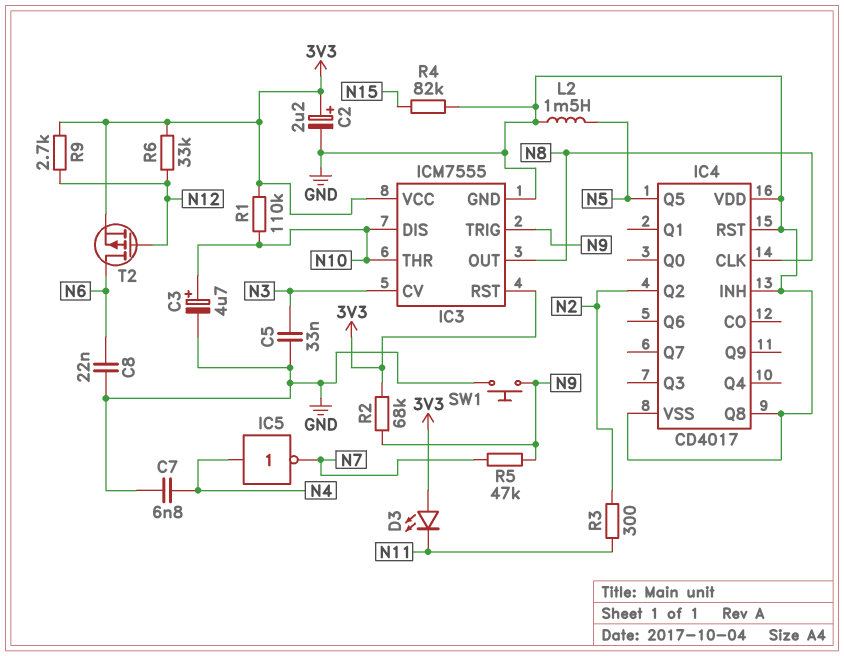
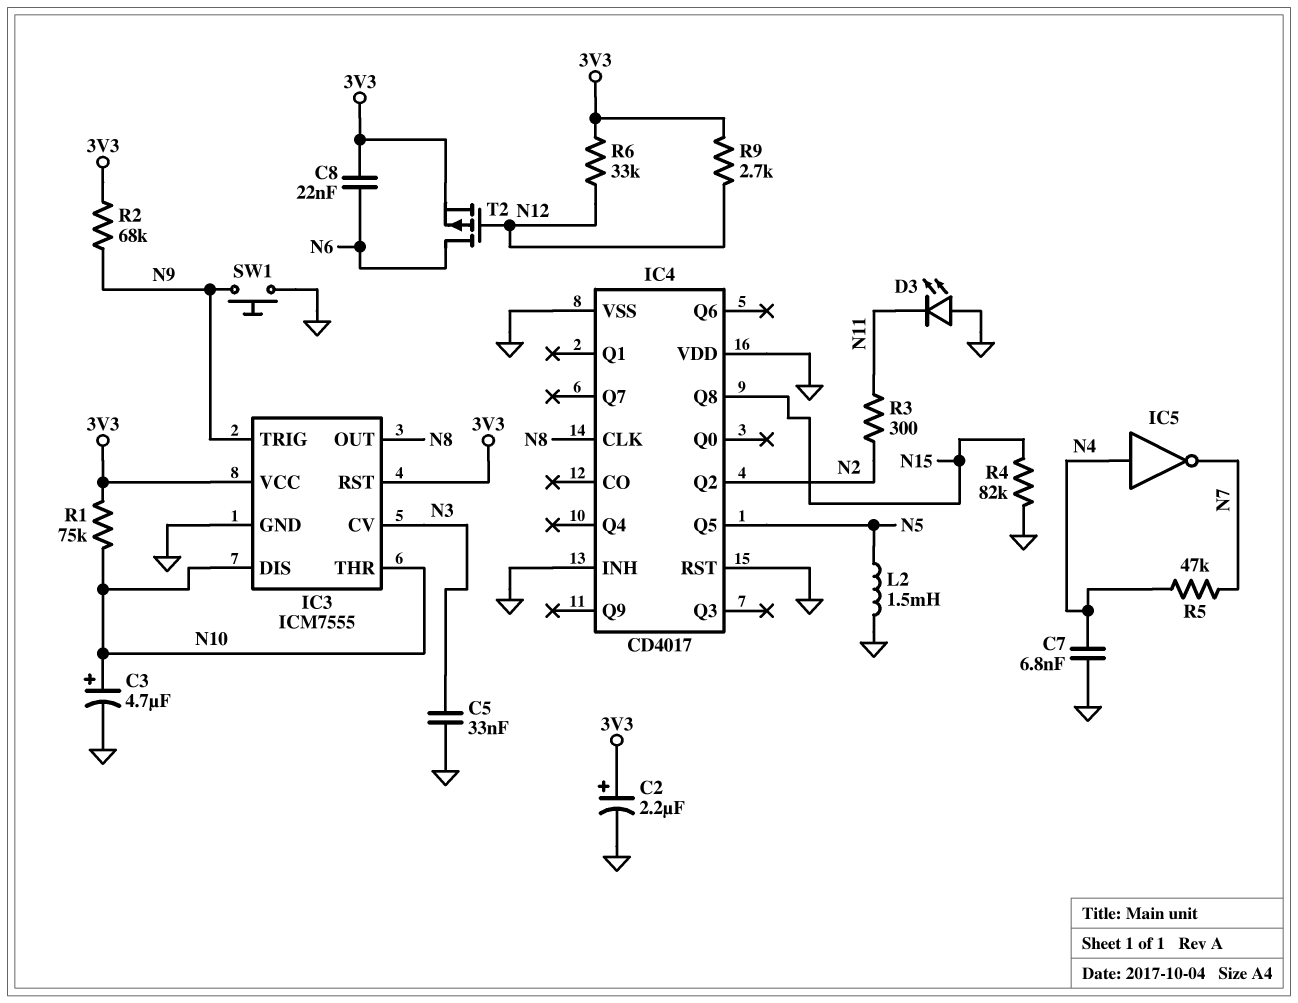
C8: 22nF (GND, N6) -> 22nF (3V3, N6)
D3: LED (A 3V3, K N11) -> LED (A GND, K N11)
IC4 pin Q8: GND -> N15
R1: 110k (3V3, N10) -> 75k (3V3, N10)
R5: 47k (N7, N9) -> 47k (N4, N7)

